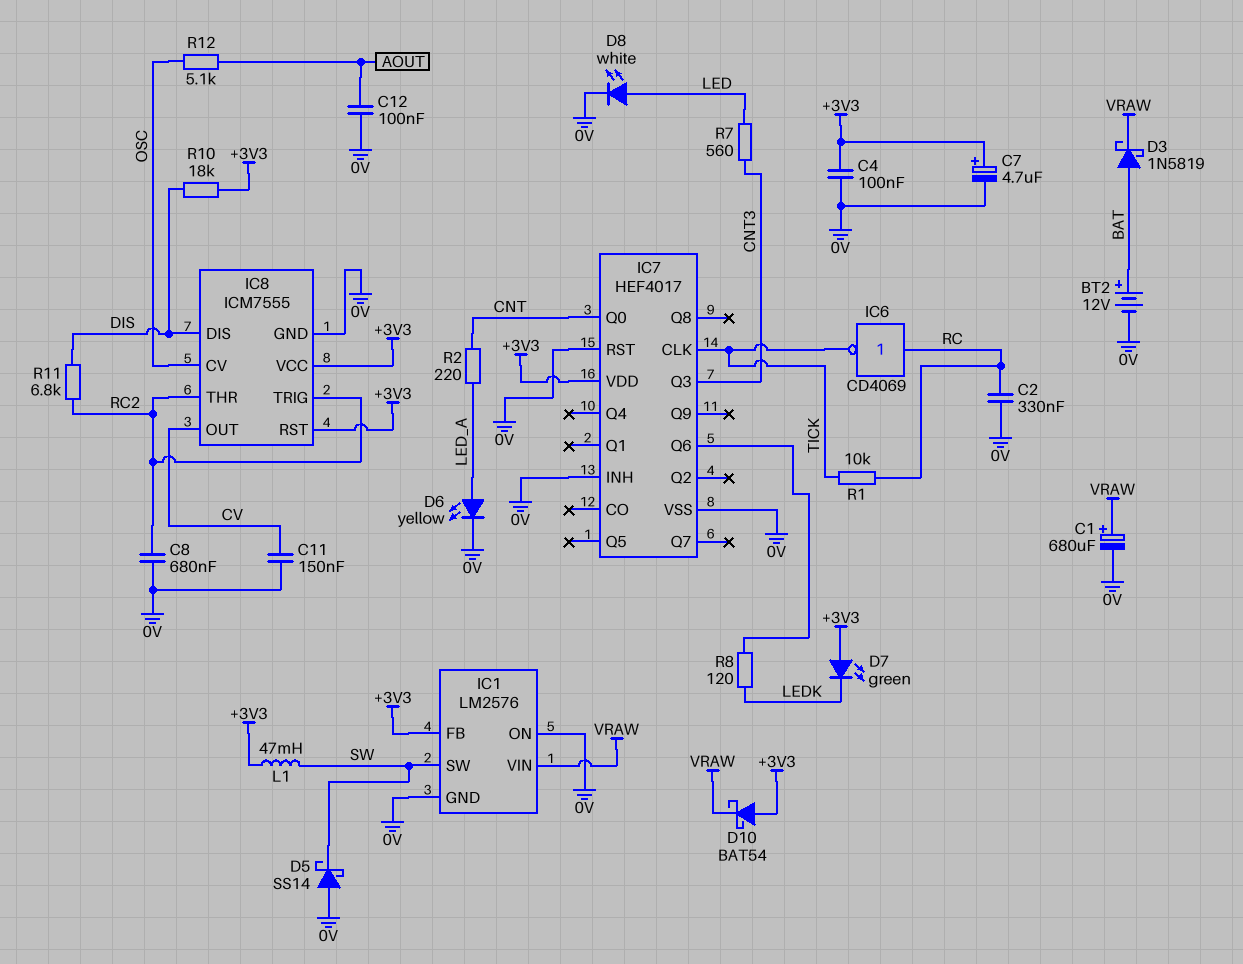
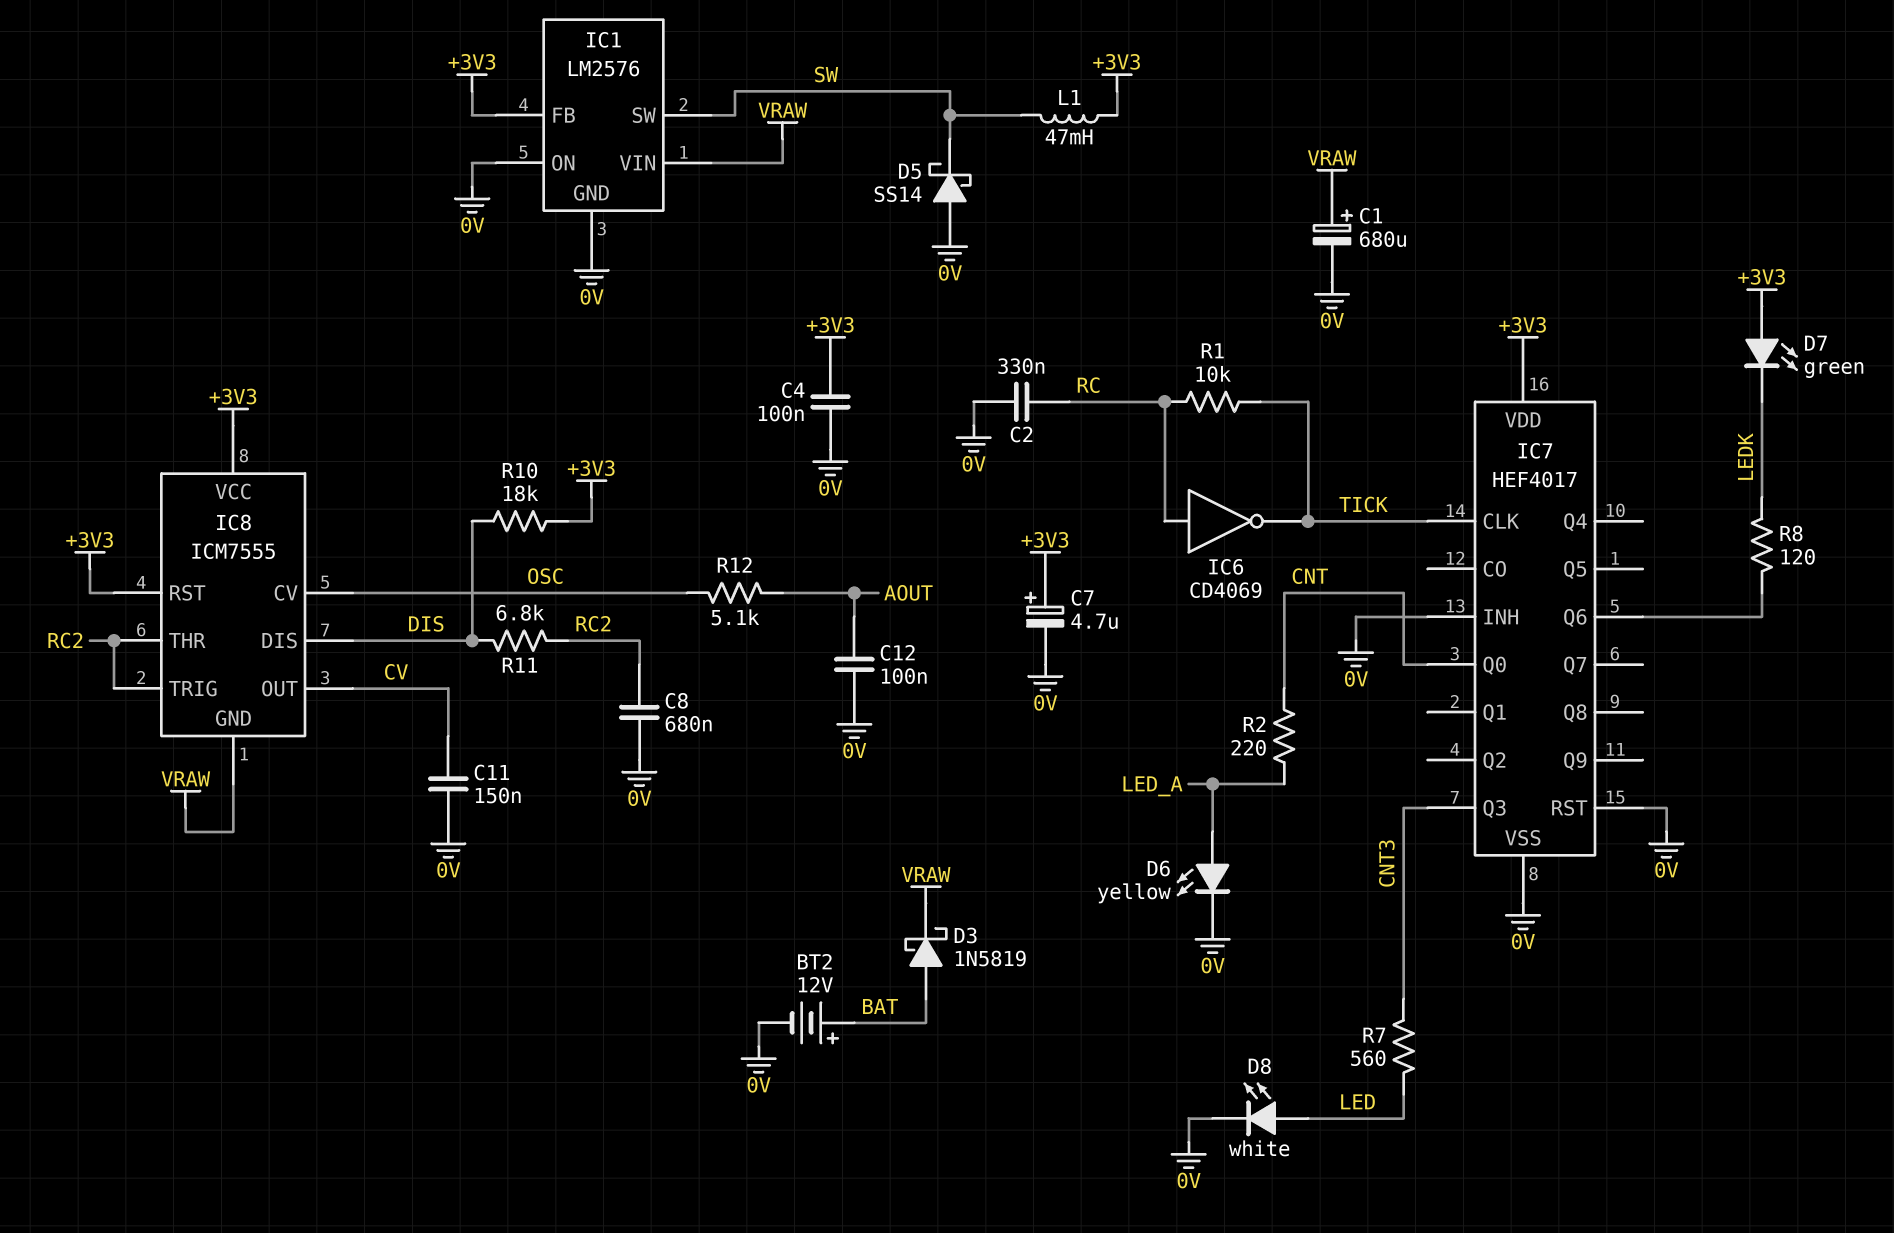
D10: schottky BAT54 (A +3V3, K VRAW) -> none
IC8 pin GND: 0V -> VRAW

